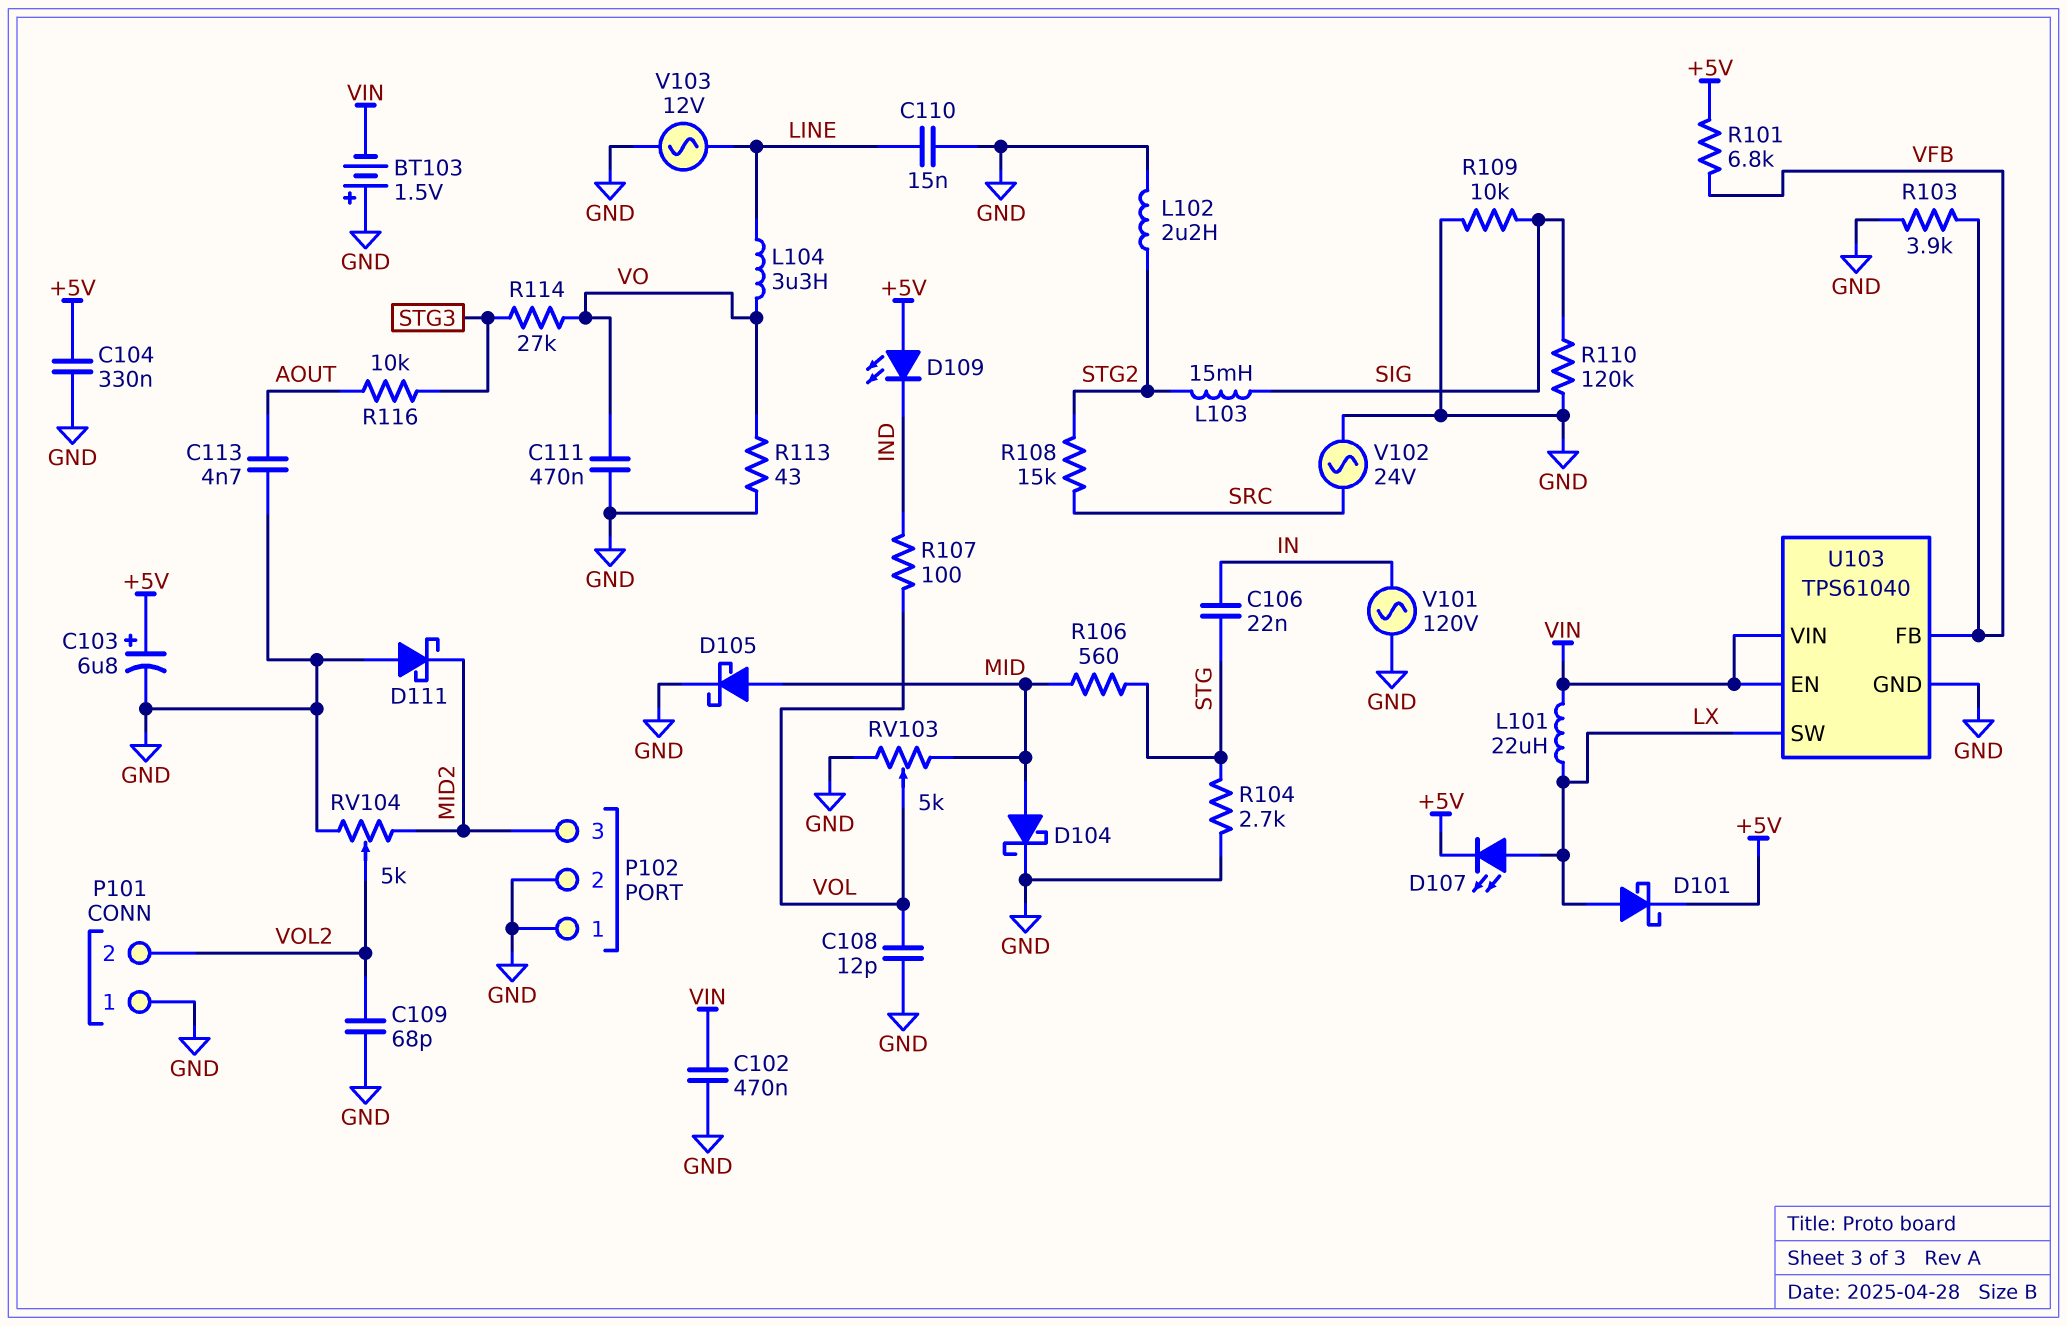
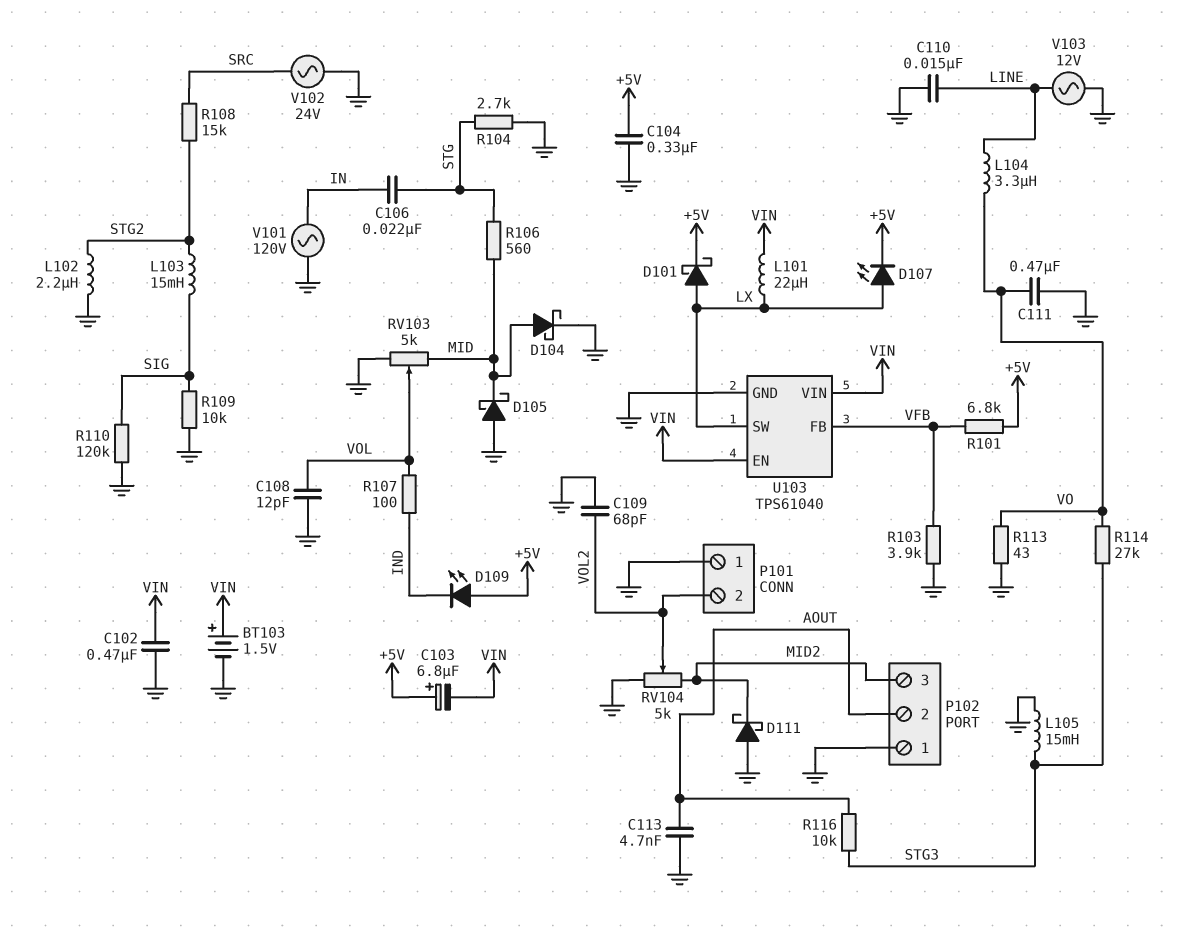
BT103: 1.5V (plus GND, minus VIN) -> 1.5V (plus VIN, minus GND)
C103: 6.8uF (plus +5V, minus GND) -> 6.8uF (plus +5V, minus VIN)
D105: schottky (A MID, K GND) -> schottky (A GND, K MID)
L105: none -> 15mH (GND, STG3)
P102 pin 2: GND -> AOUT

